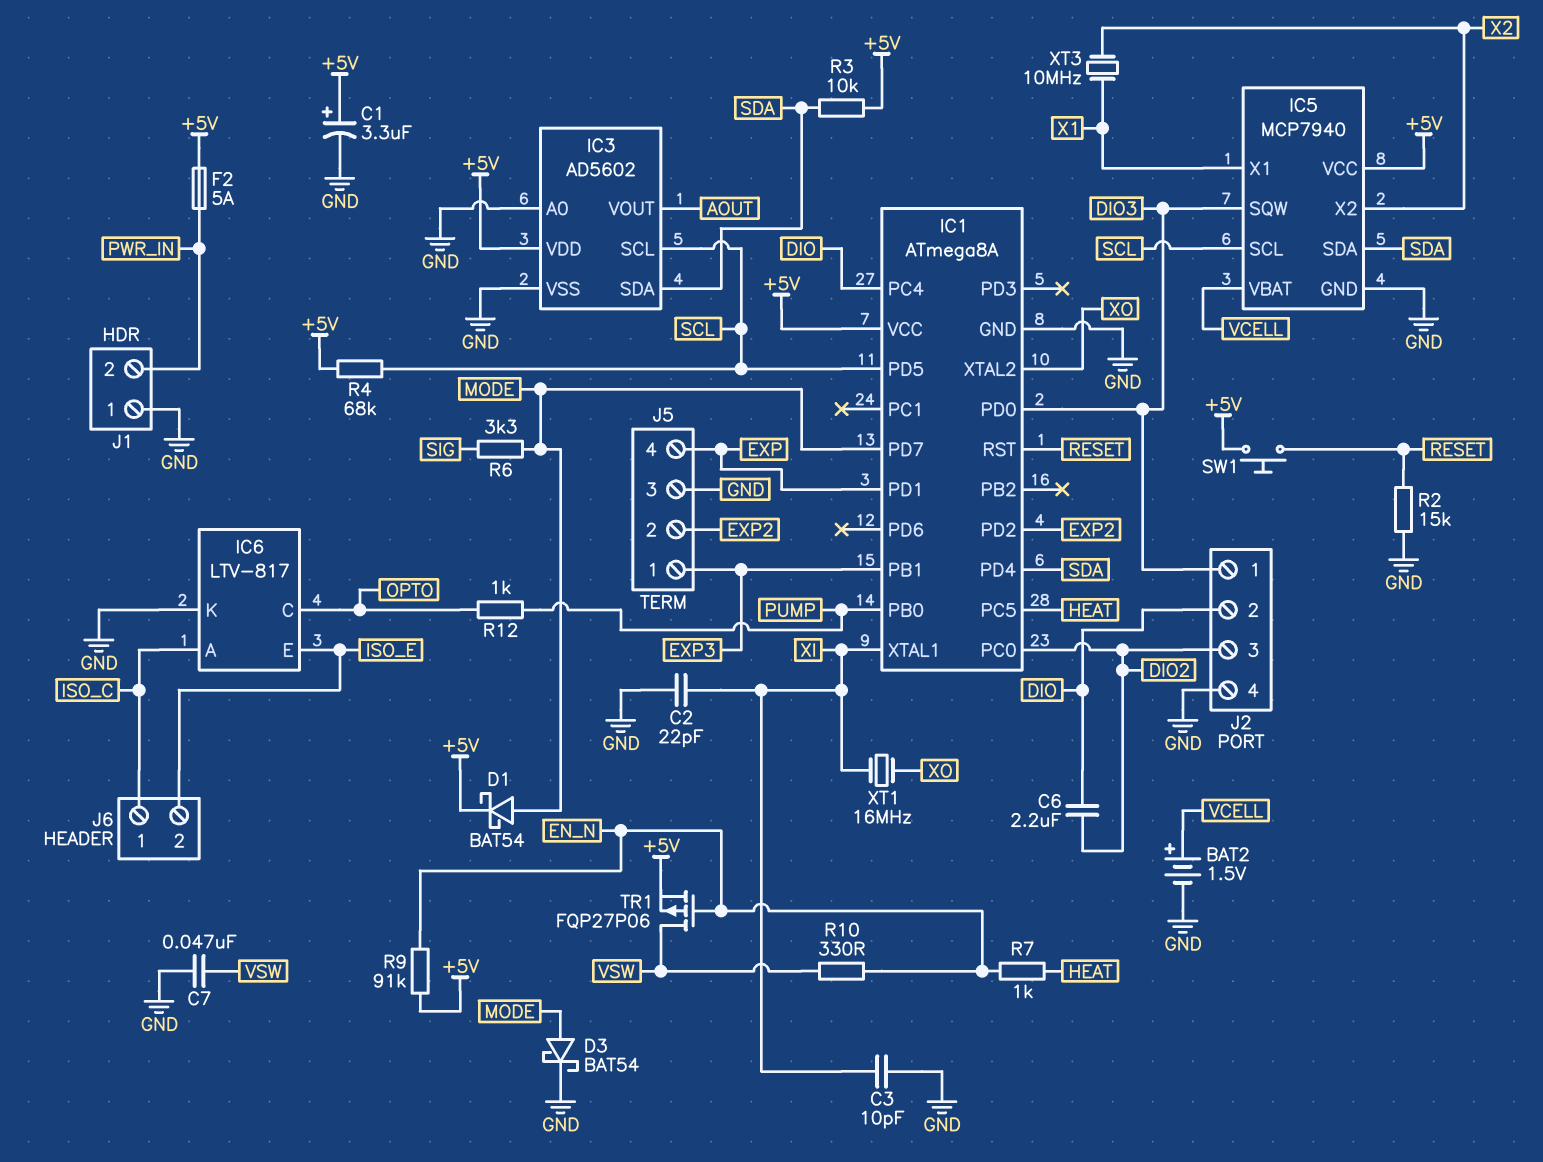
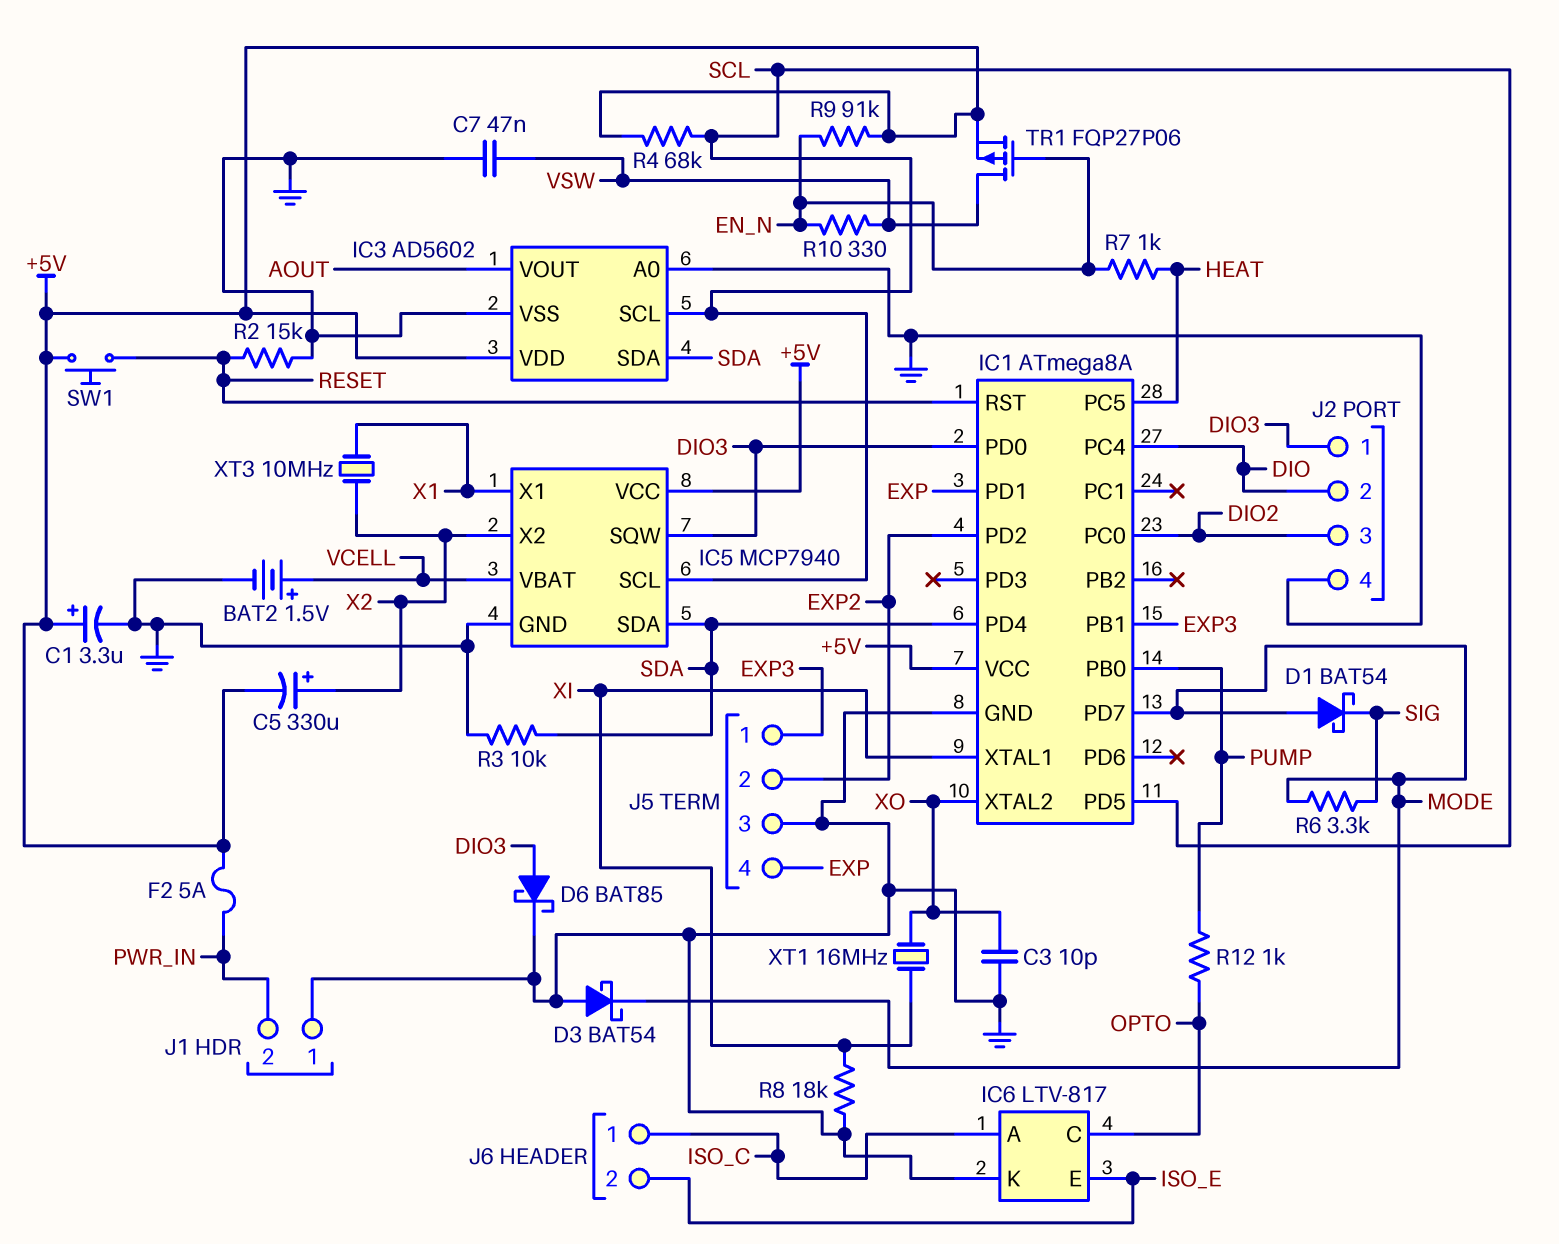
C2: 22pF (GND, XI) -> none
C3: 10pF (GND, XI) -> 10pF (GND, XO)
C5: none -> 330uF (plus X2, minus +5V)
C6: 2.2uF (DIO, DIO2) -> none
D1: schottky BAT54 (A MODE, K +5V) -> schottky BAT54 (A MODE, K SIG)
D3: schottky BAT54 (A MODE, K GND) -> schottky BAT54 (A GND, K MODE)
D6: none -> schottky BAT85 (A DIO3, K GND)
R3: 10k (+5V, SDA) -> 10k (GND, SDA)
R8: none -> 18k (GND, XI)

